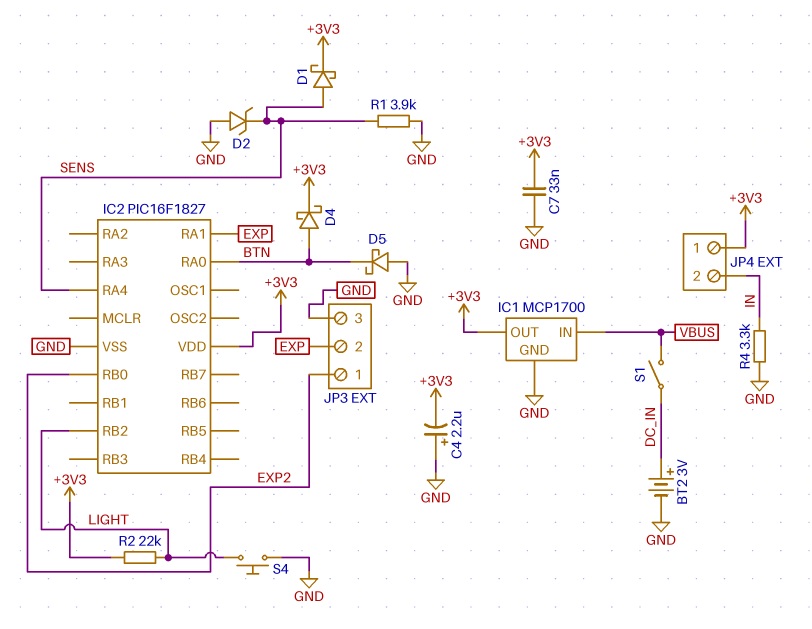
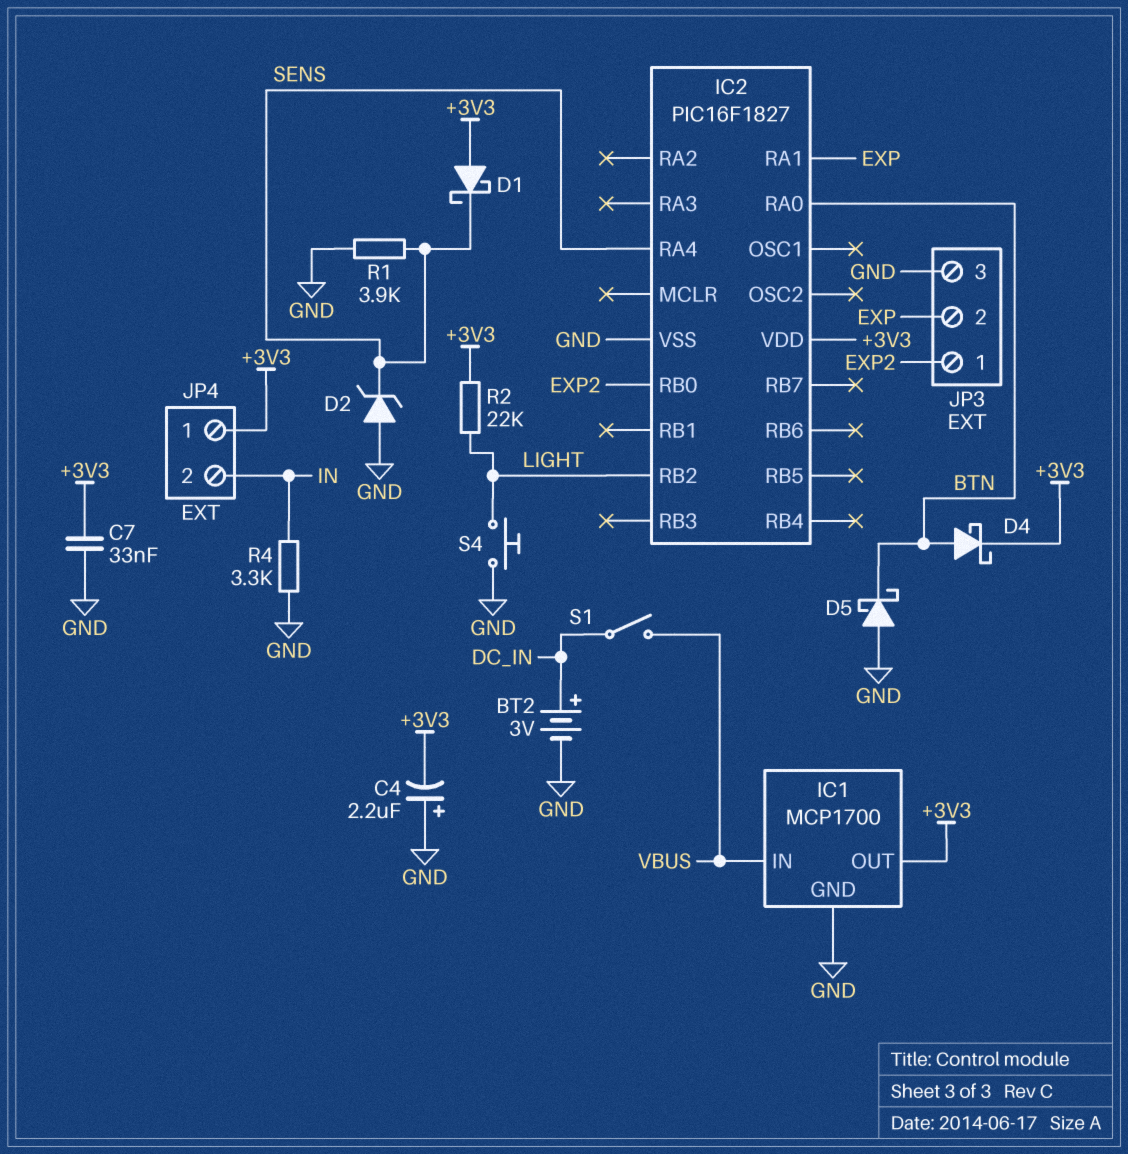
D1: schottky (A SENS, K +3V3) -> schottky (A +3V3, K SENS)

